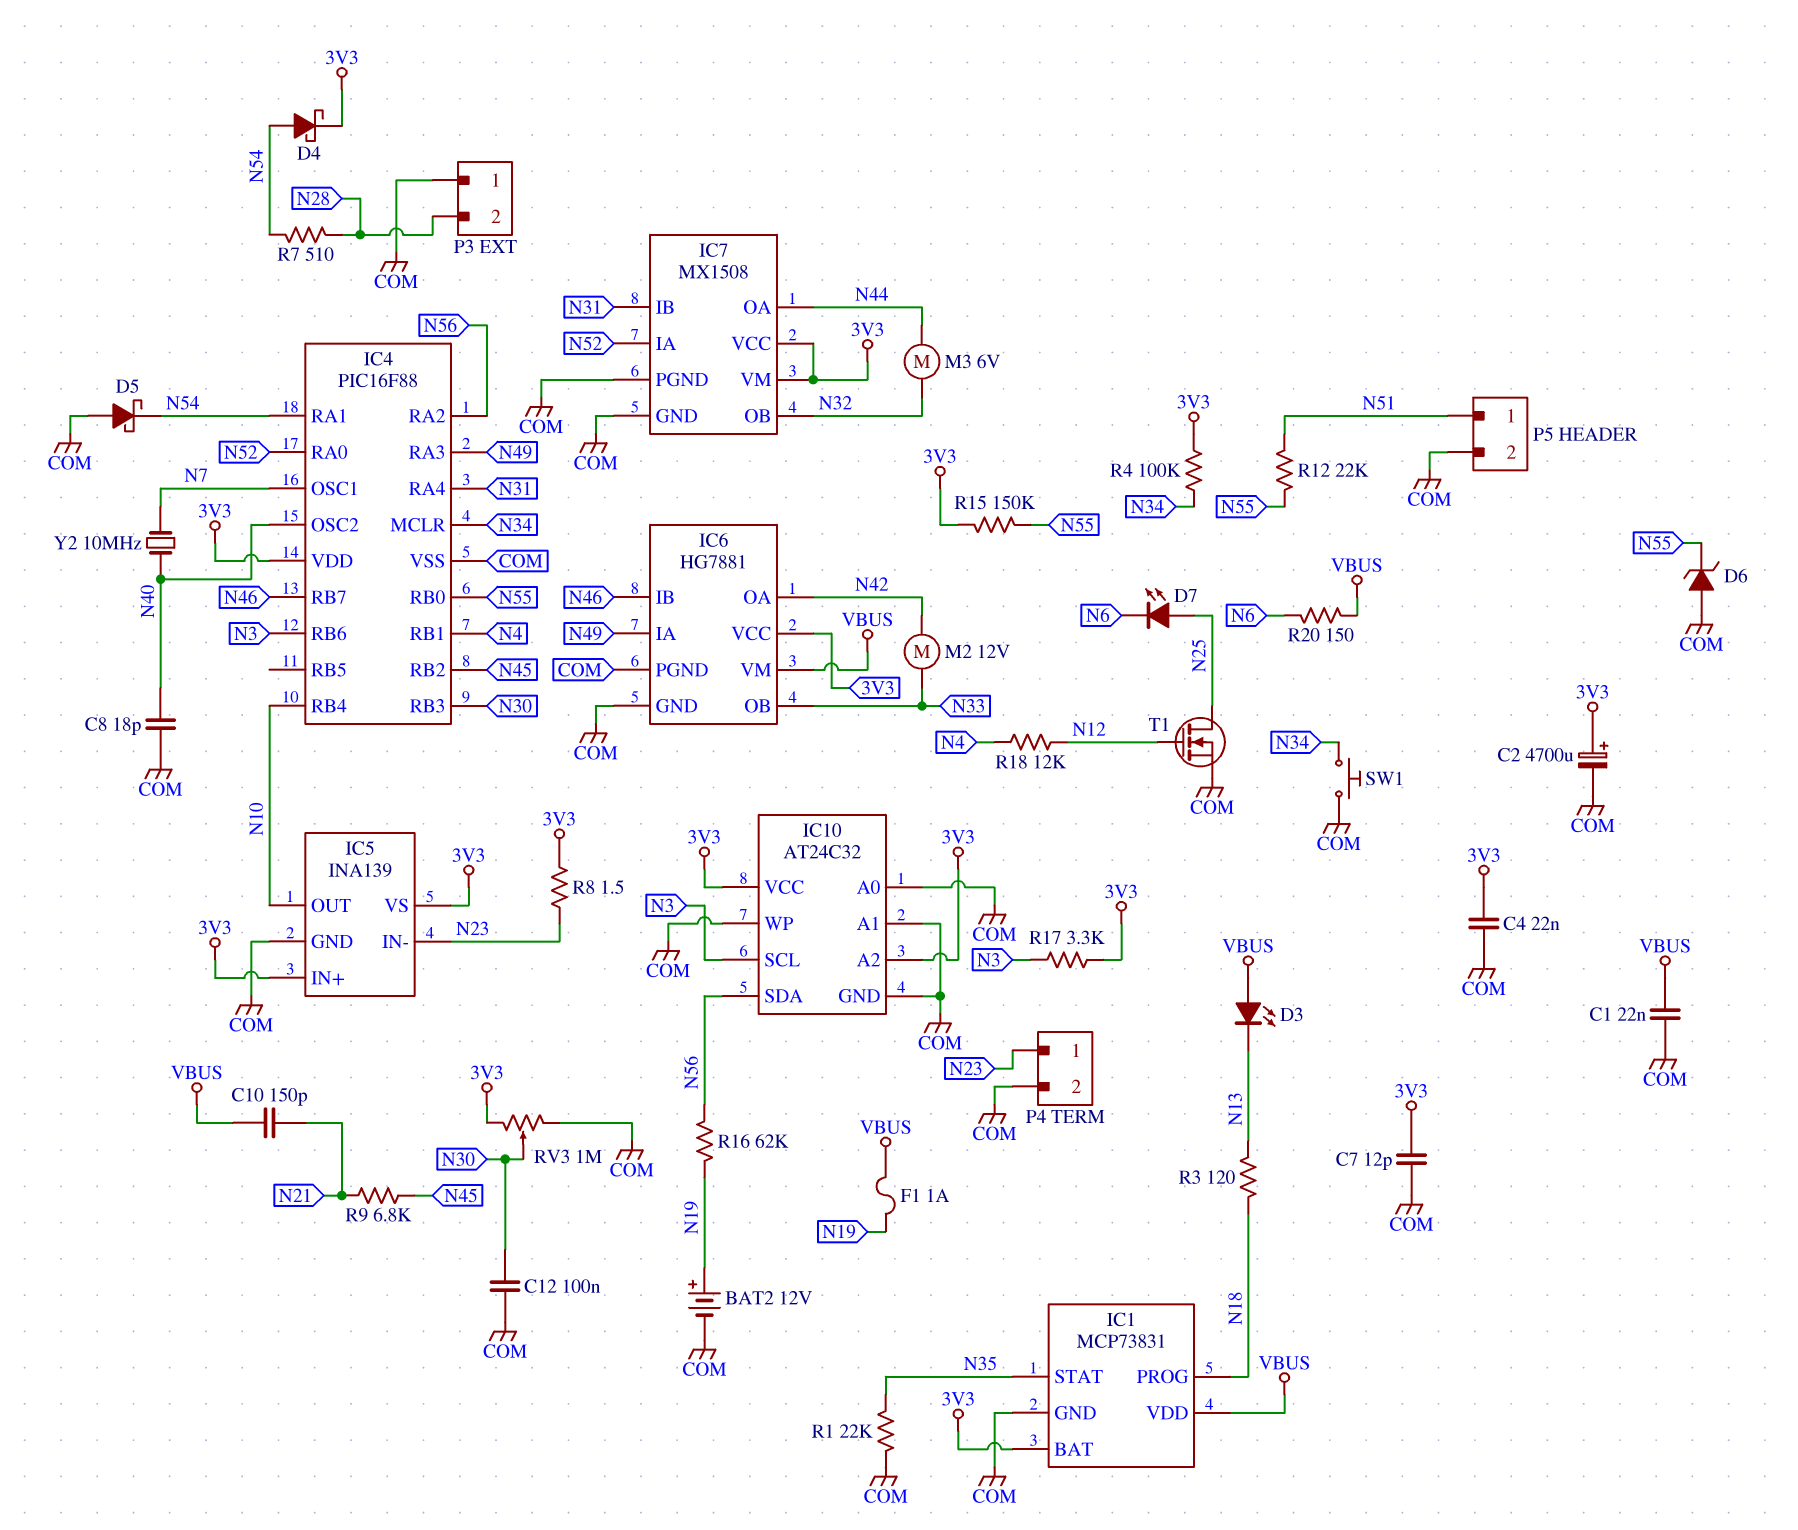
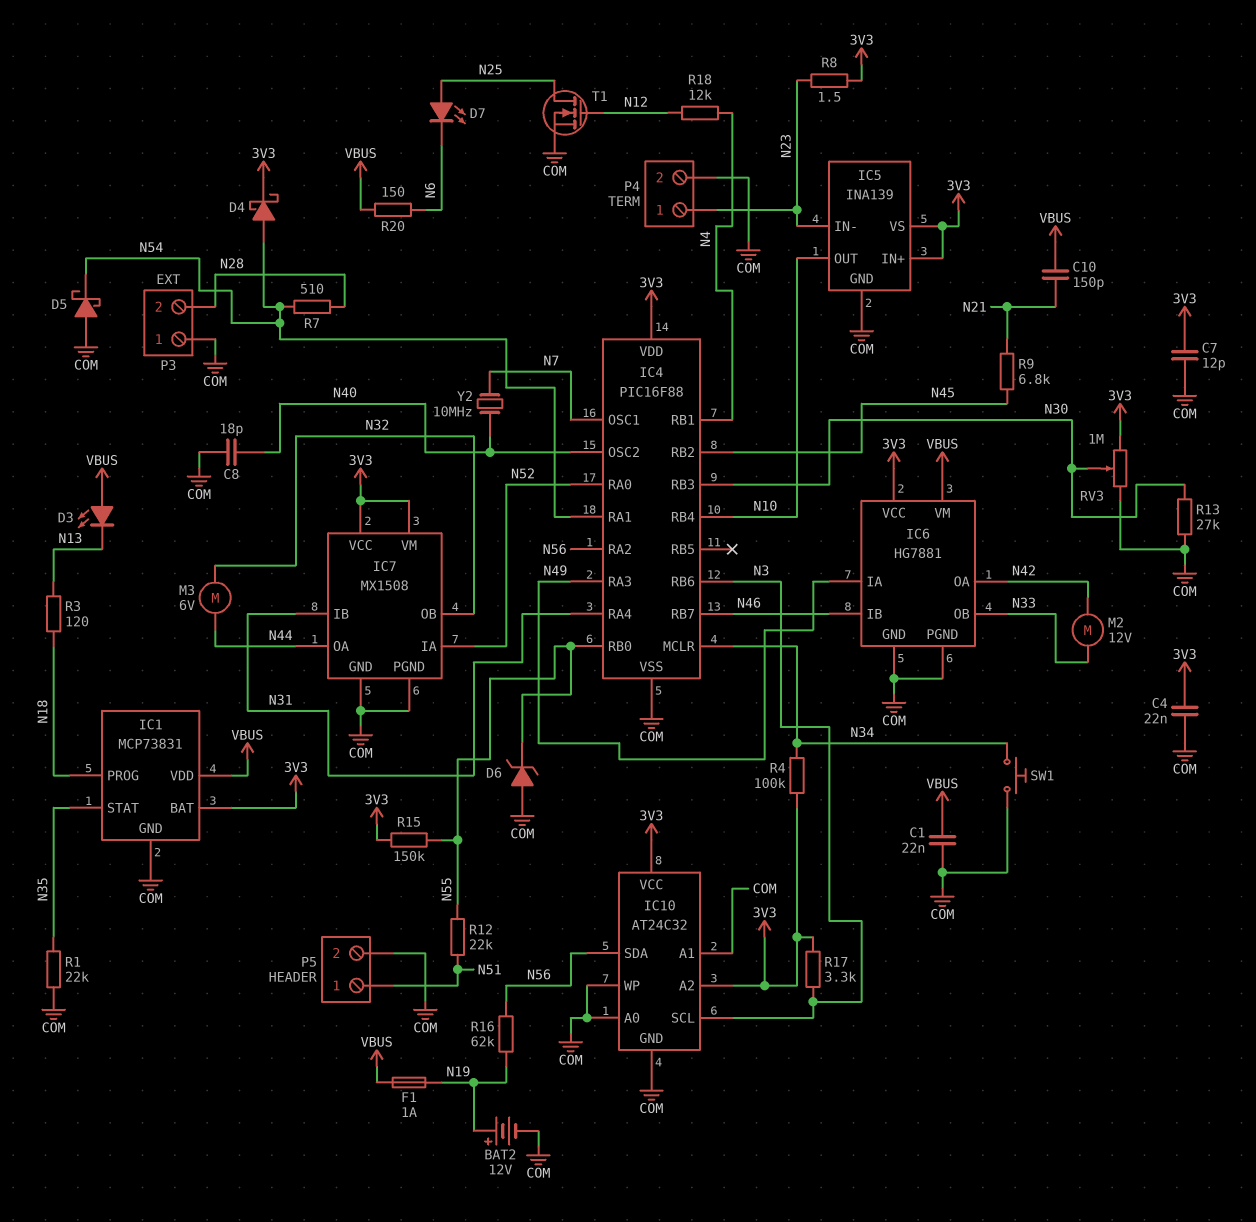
C2: 4700uF (plus 3V3, minus COM) -> none
C12: 100nF (COM, N30) -> none
R13: none -> 27k (COM, N30)

